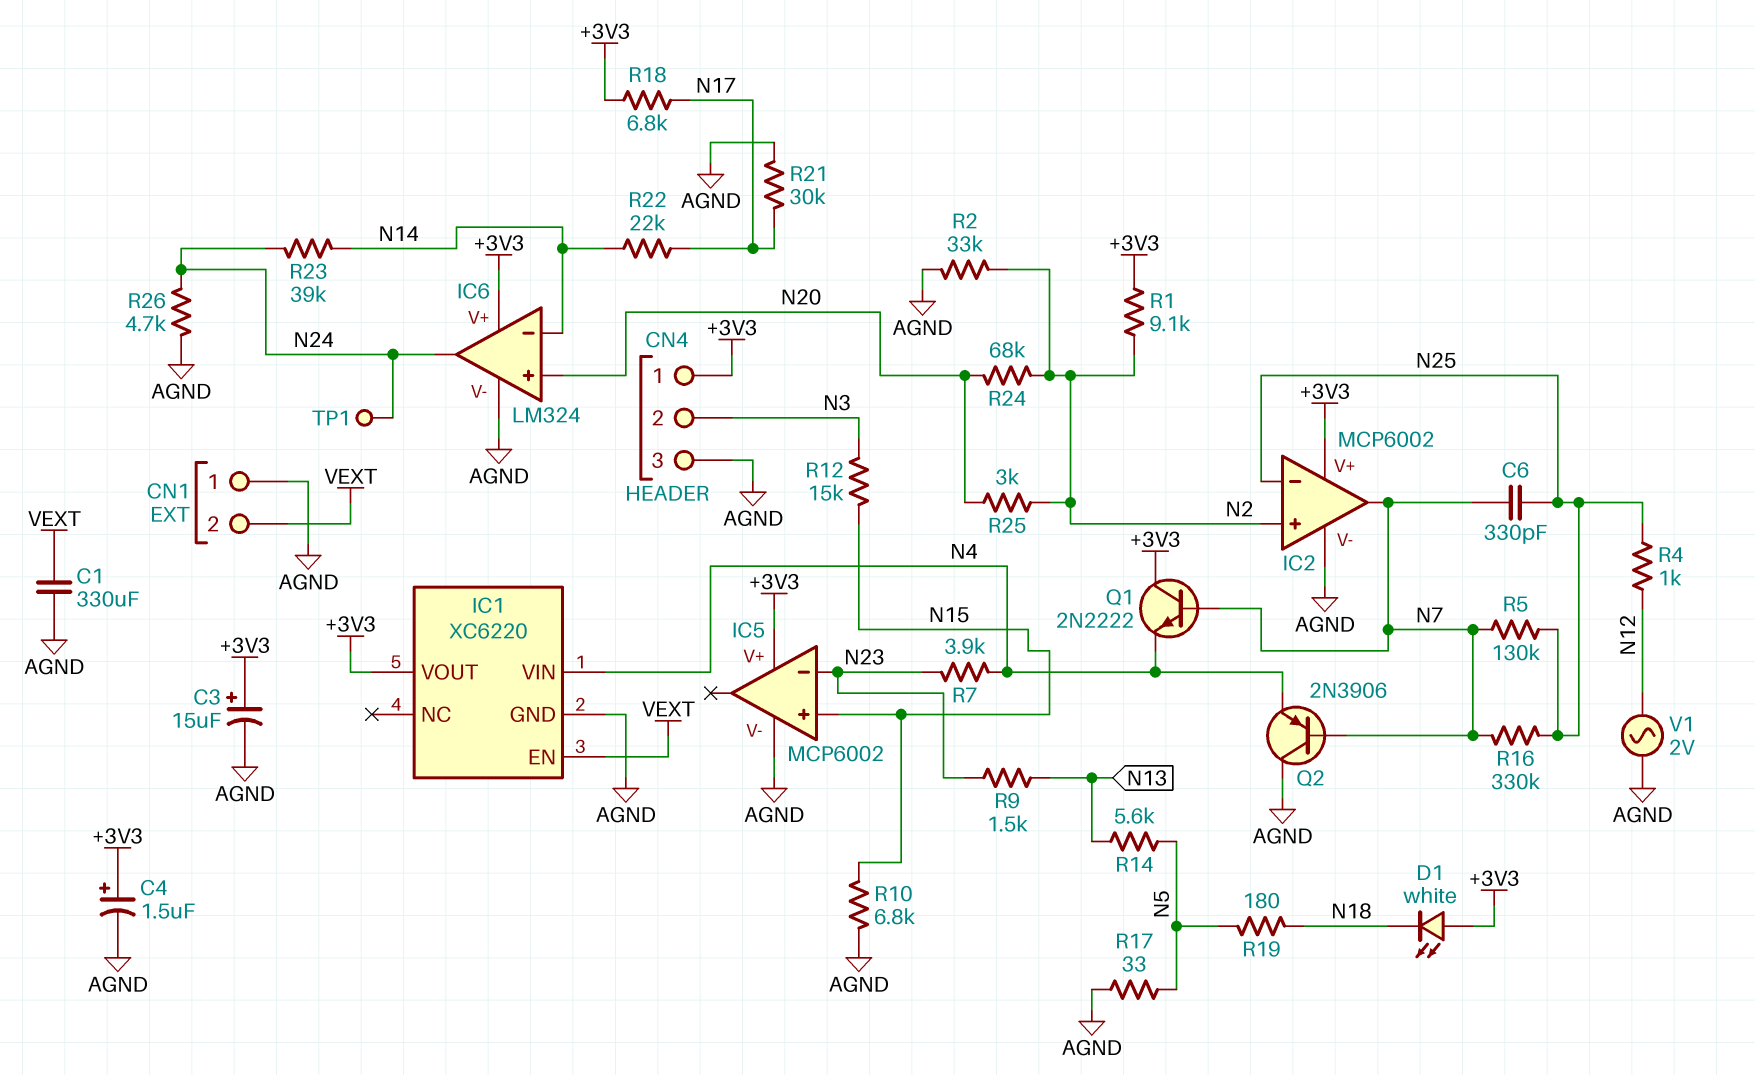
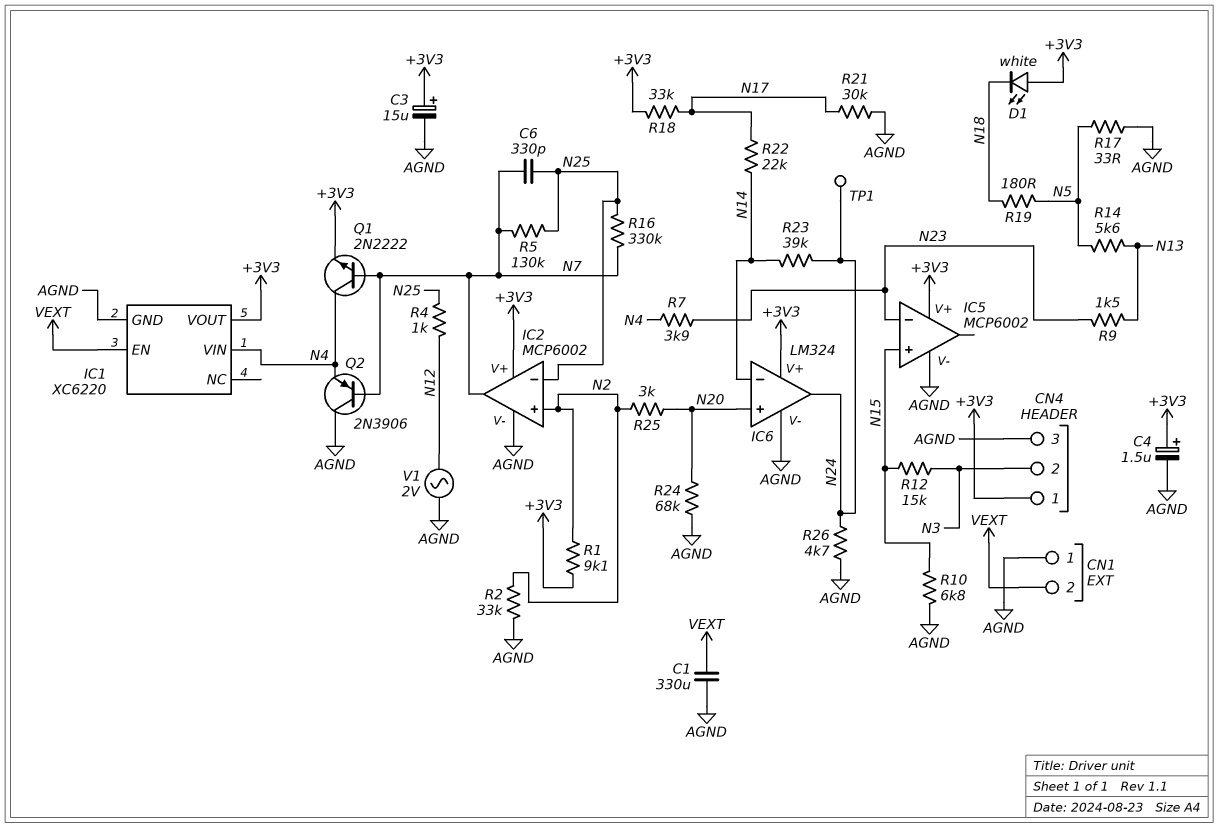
Q1: NPN 2N2222 (B N7, C +3V3, E N4) -> NPN 2N2222 (B N7, C N4, E +3V3)
R18: 6.8k (+3V3, N17) -> 33k (+3V3, N17)
R24: 68k (N2, N20) -> 68k (AGND, N20)

